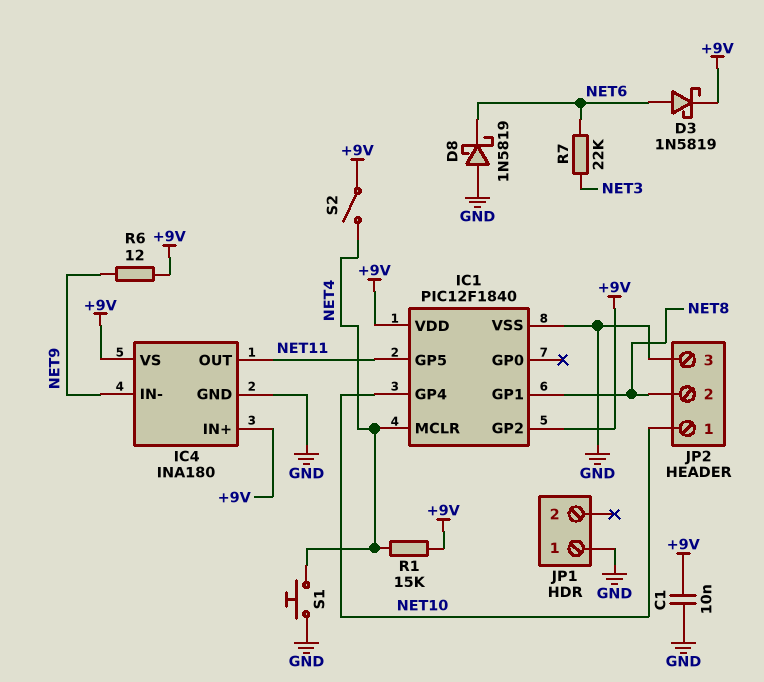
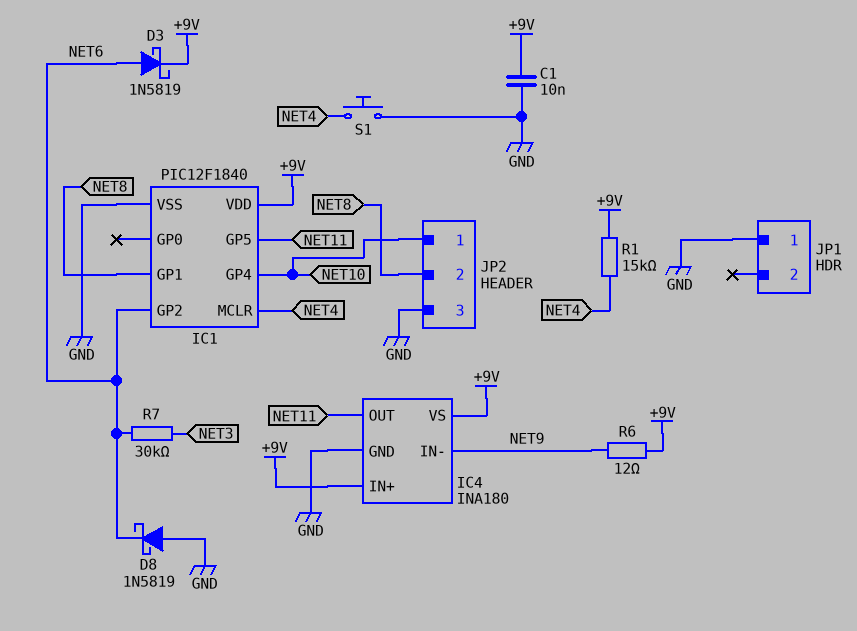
IC1 pin GP2: +9V -> NET6
R7: 22k (NET3, NET6) -> 30k (NET3, NET6)
S2: switch (+9V, NET4) -> none

